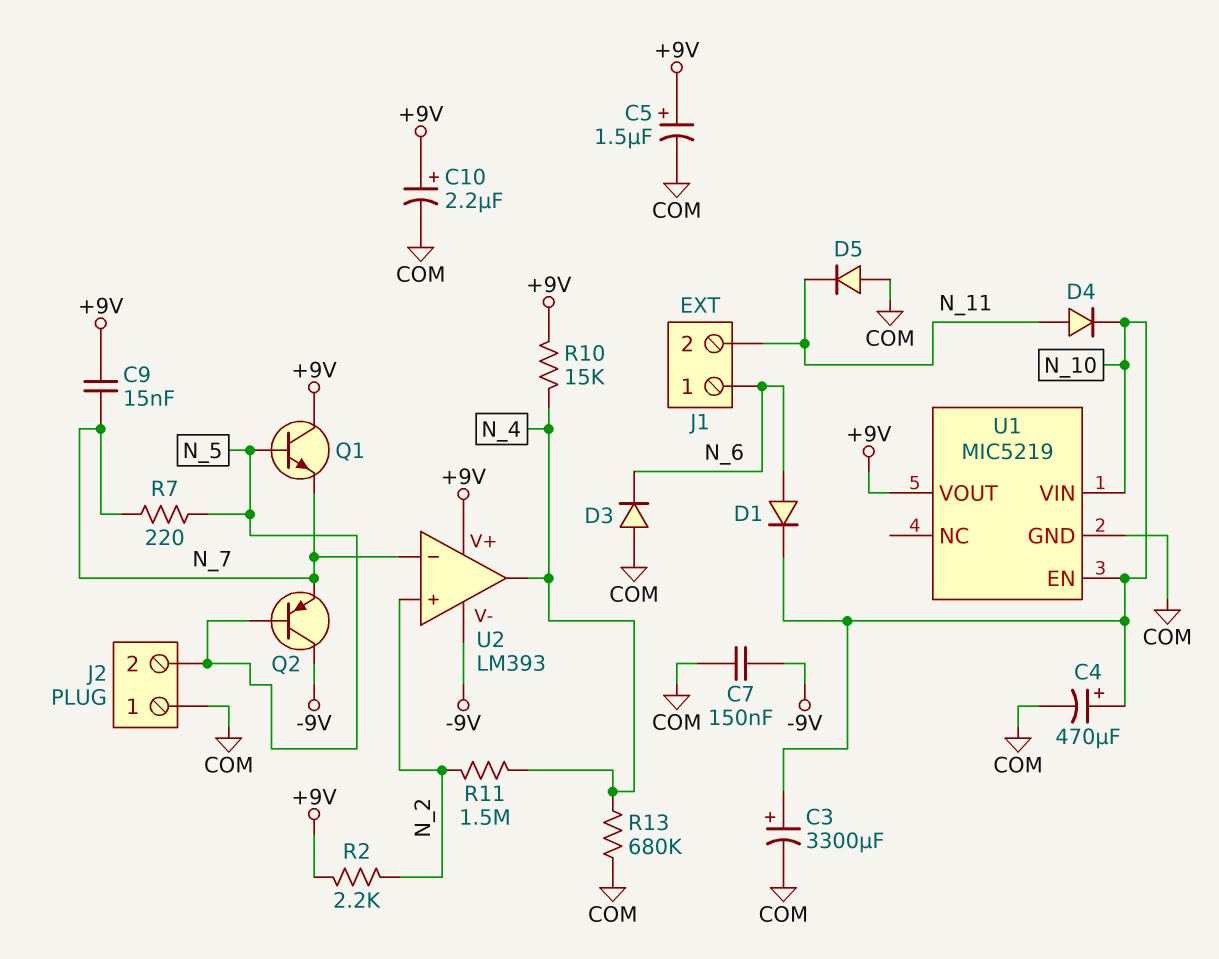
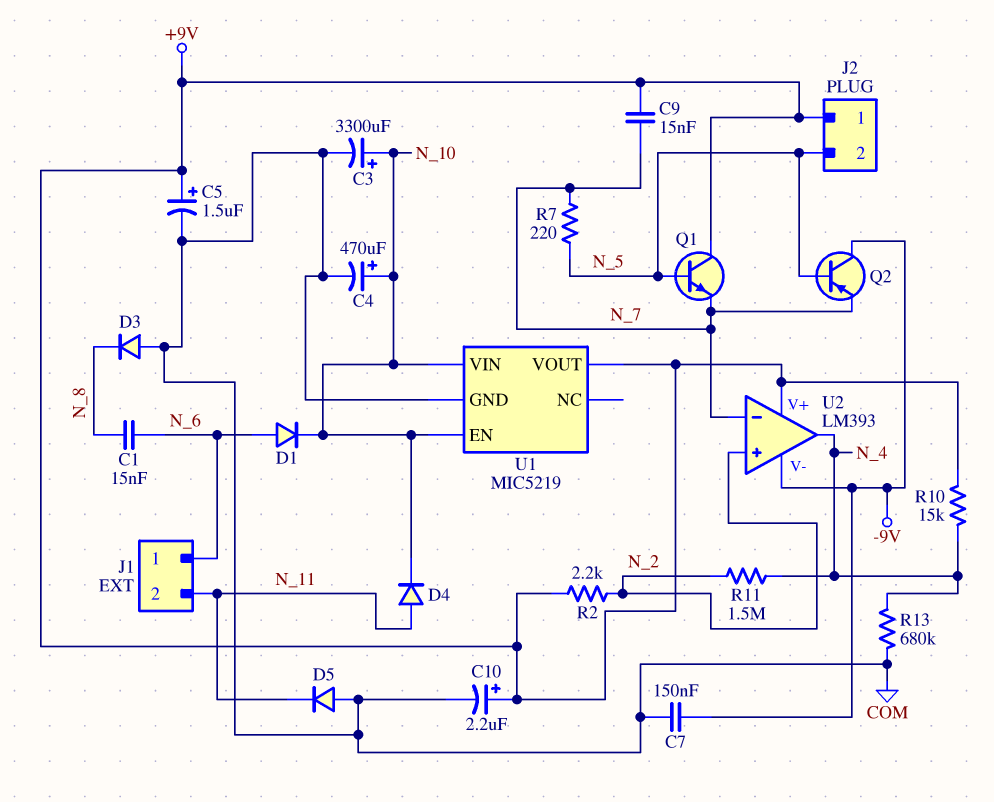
C1: none -> 15nF (N_6, N_8)
D3: diode (A COM, K N_6) -> diode (A COM, K N_8)
J2 pin 1: COM -> +9V

